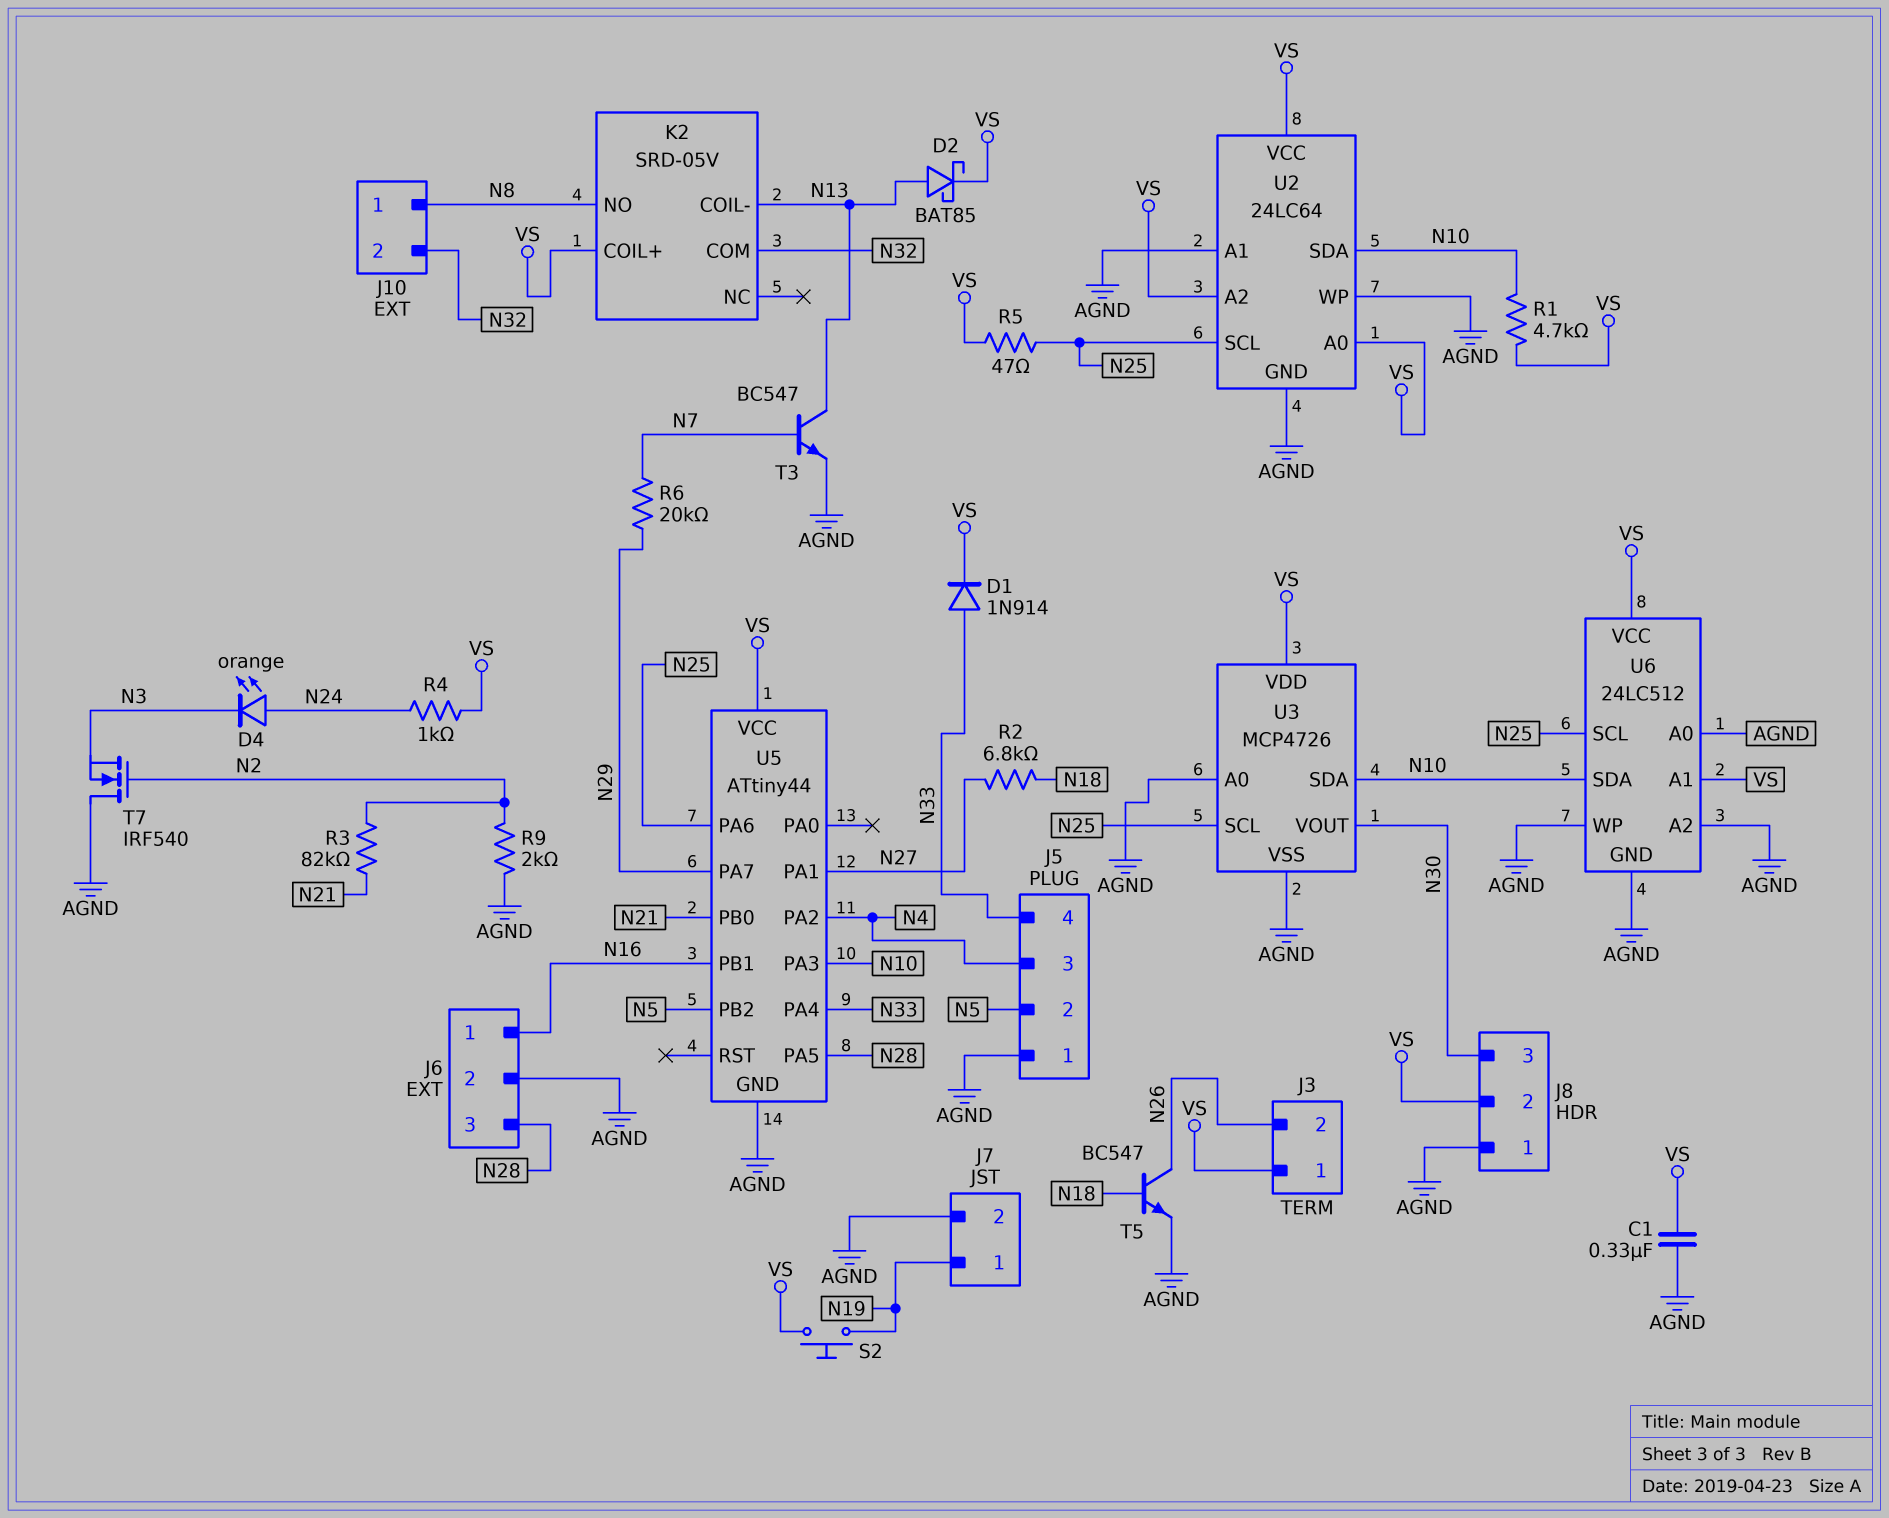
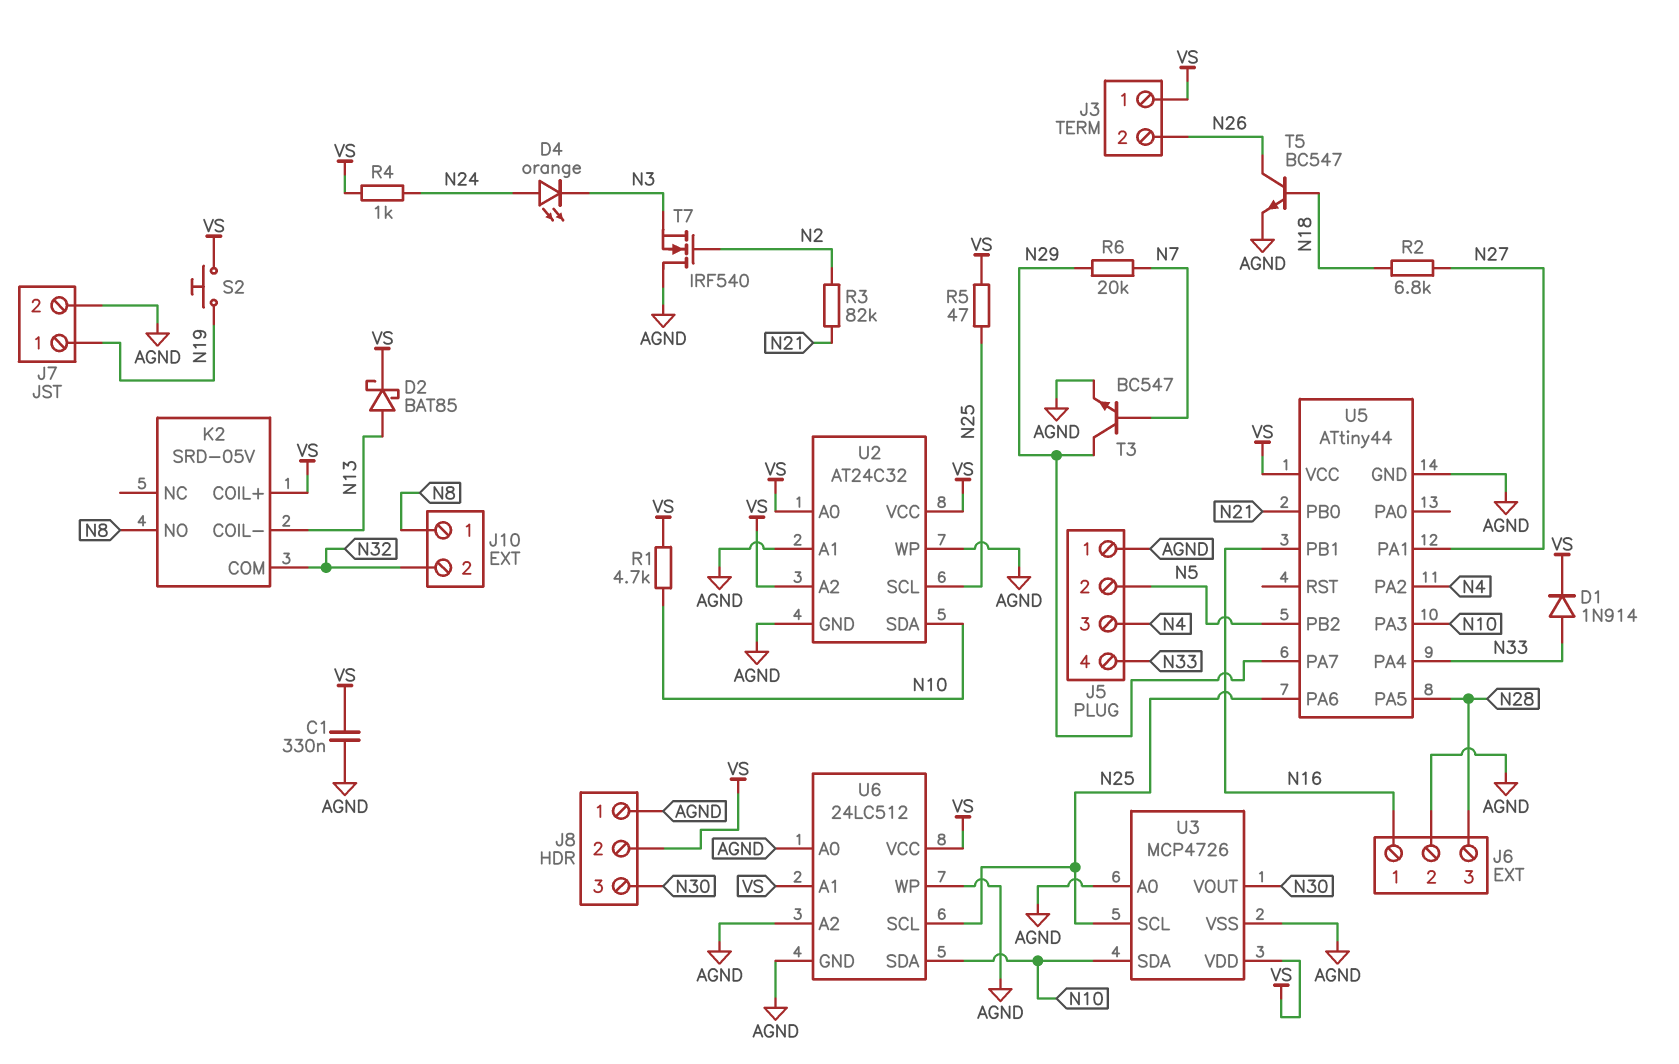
R9: 2k (AGND, N2) -> none
T3: NPN BC547 (B N7, C N13, E AGND) -> NPN BC547 (B N7, C N29, E AGND)
U2: 24LC64 -> AT24C32

